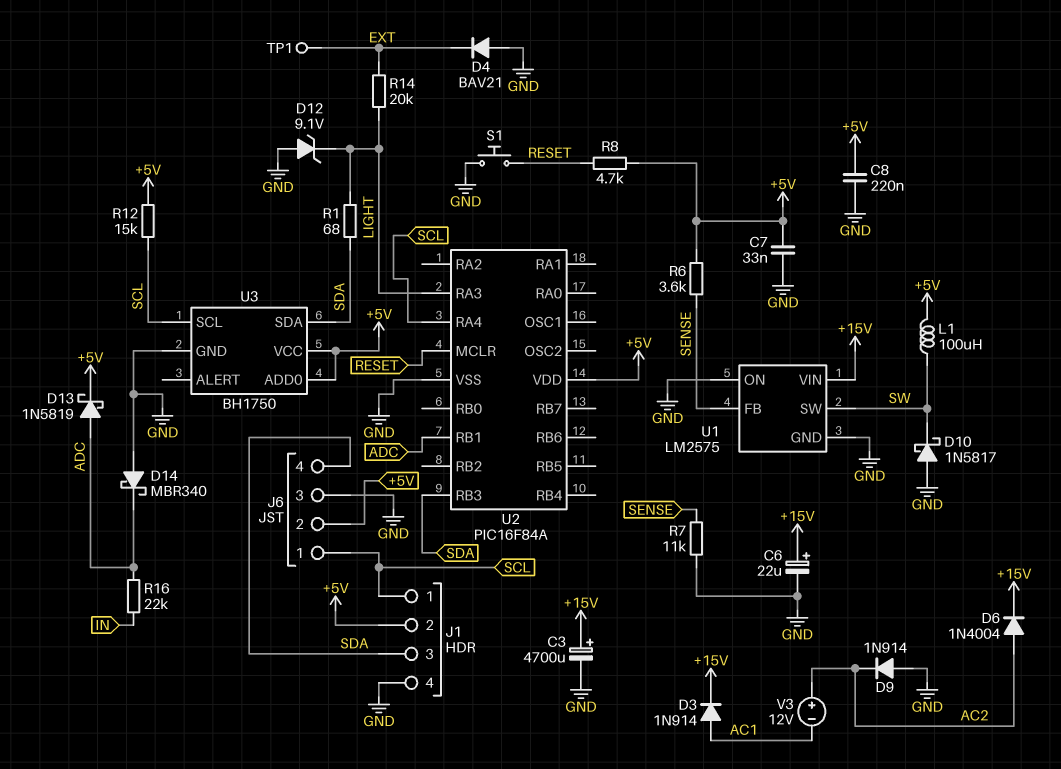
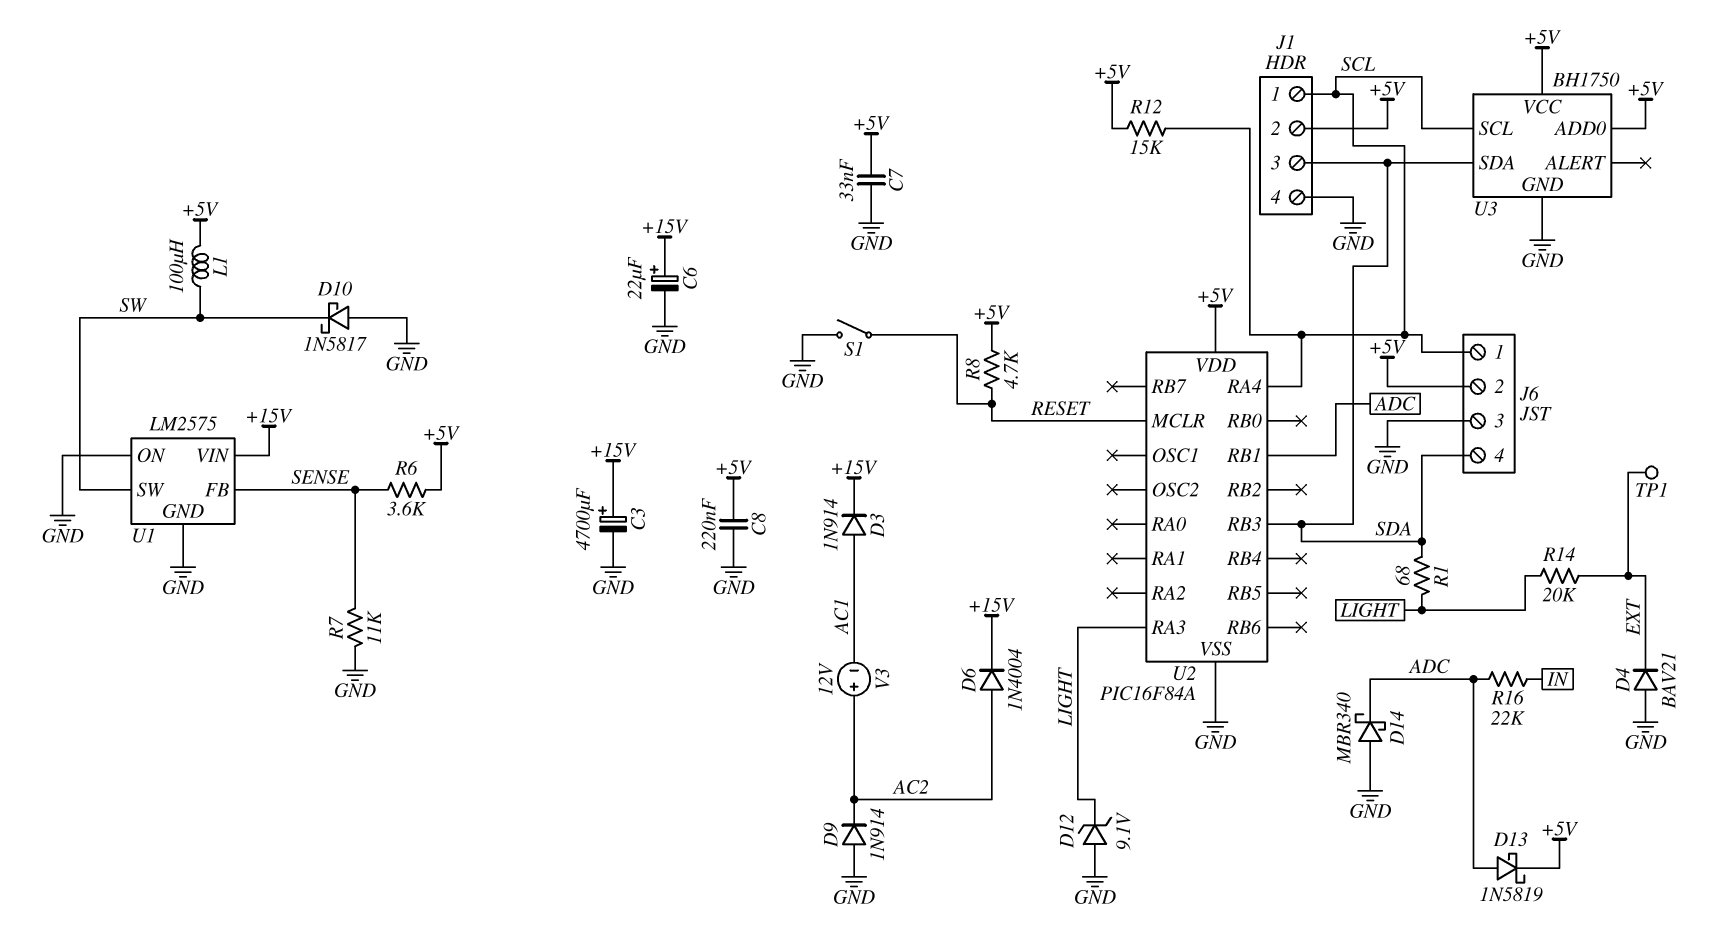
S1: button (GND, RESET) -> switch (GND, RESET)

